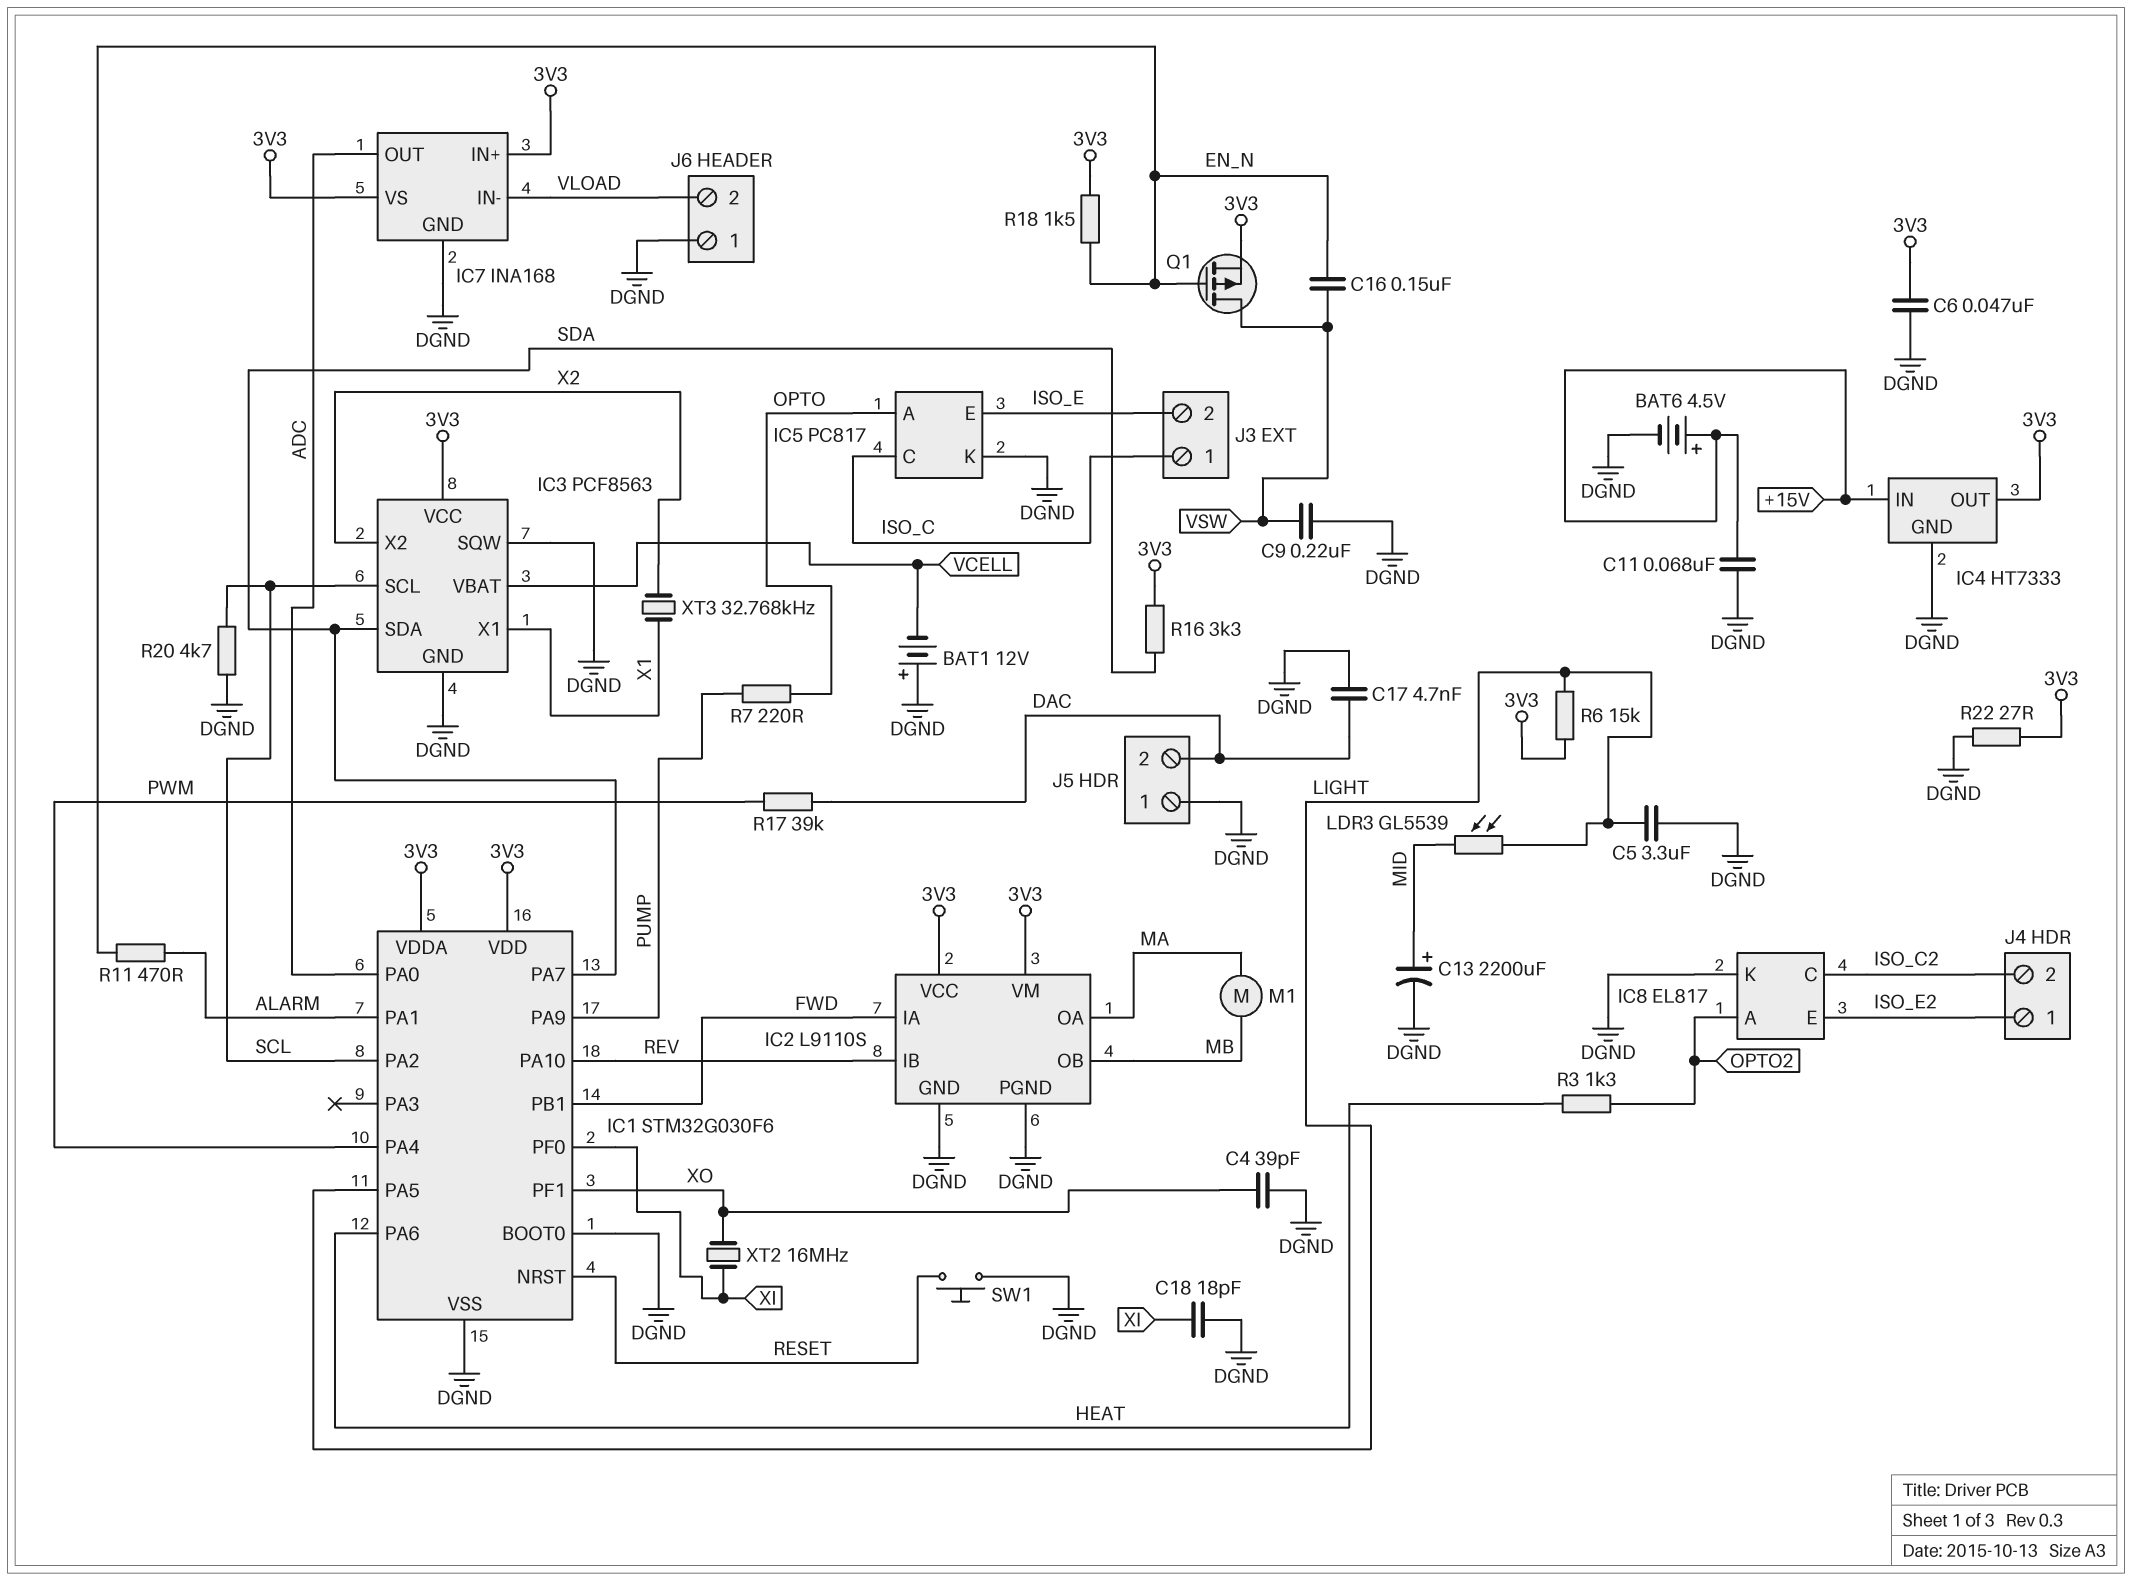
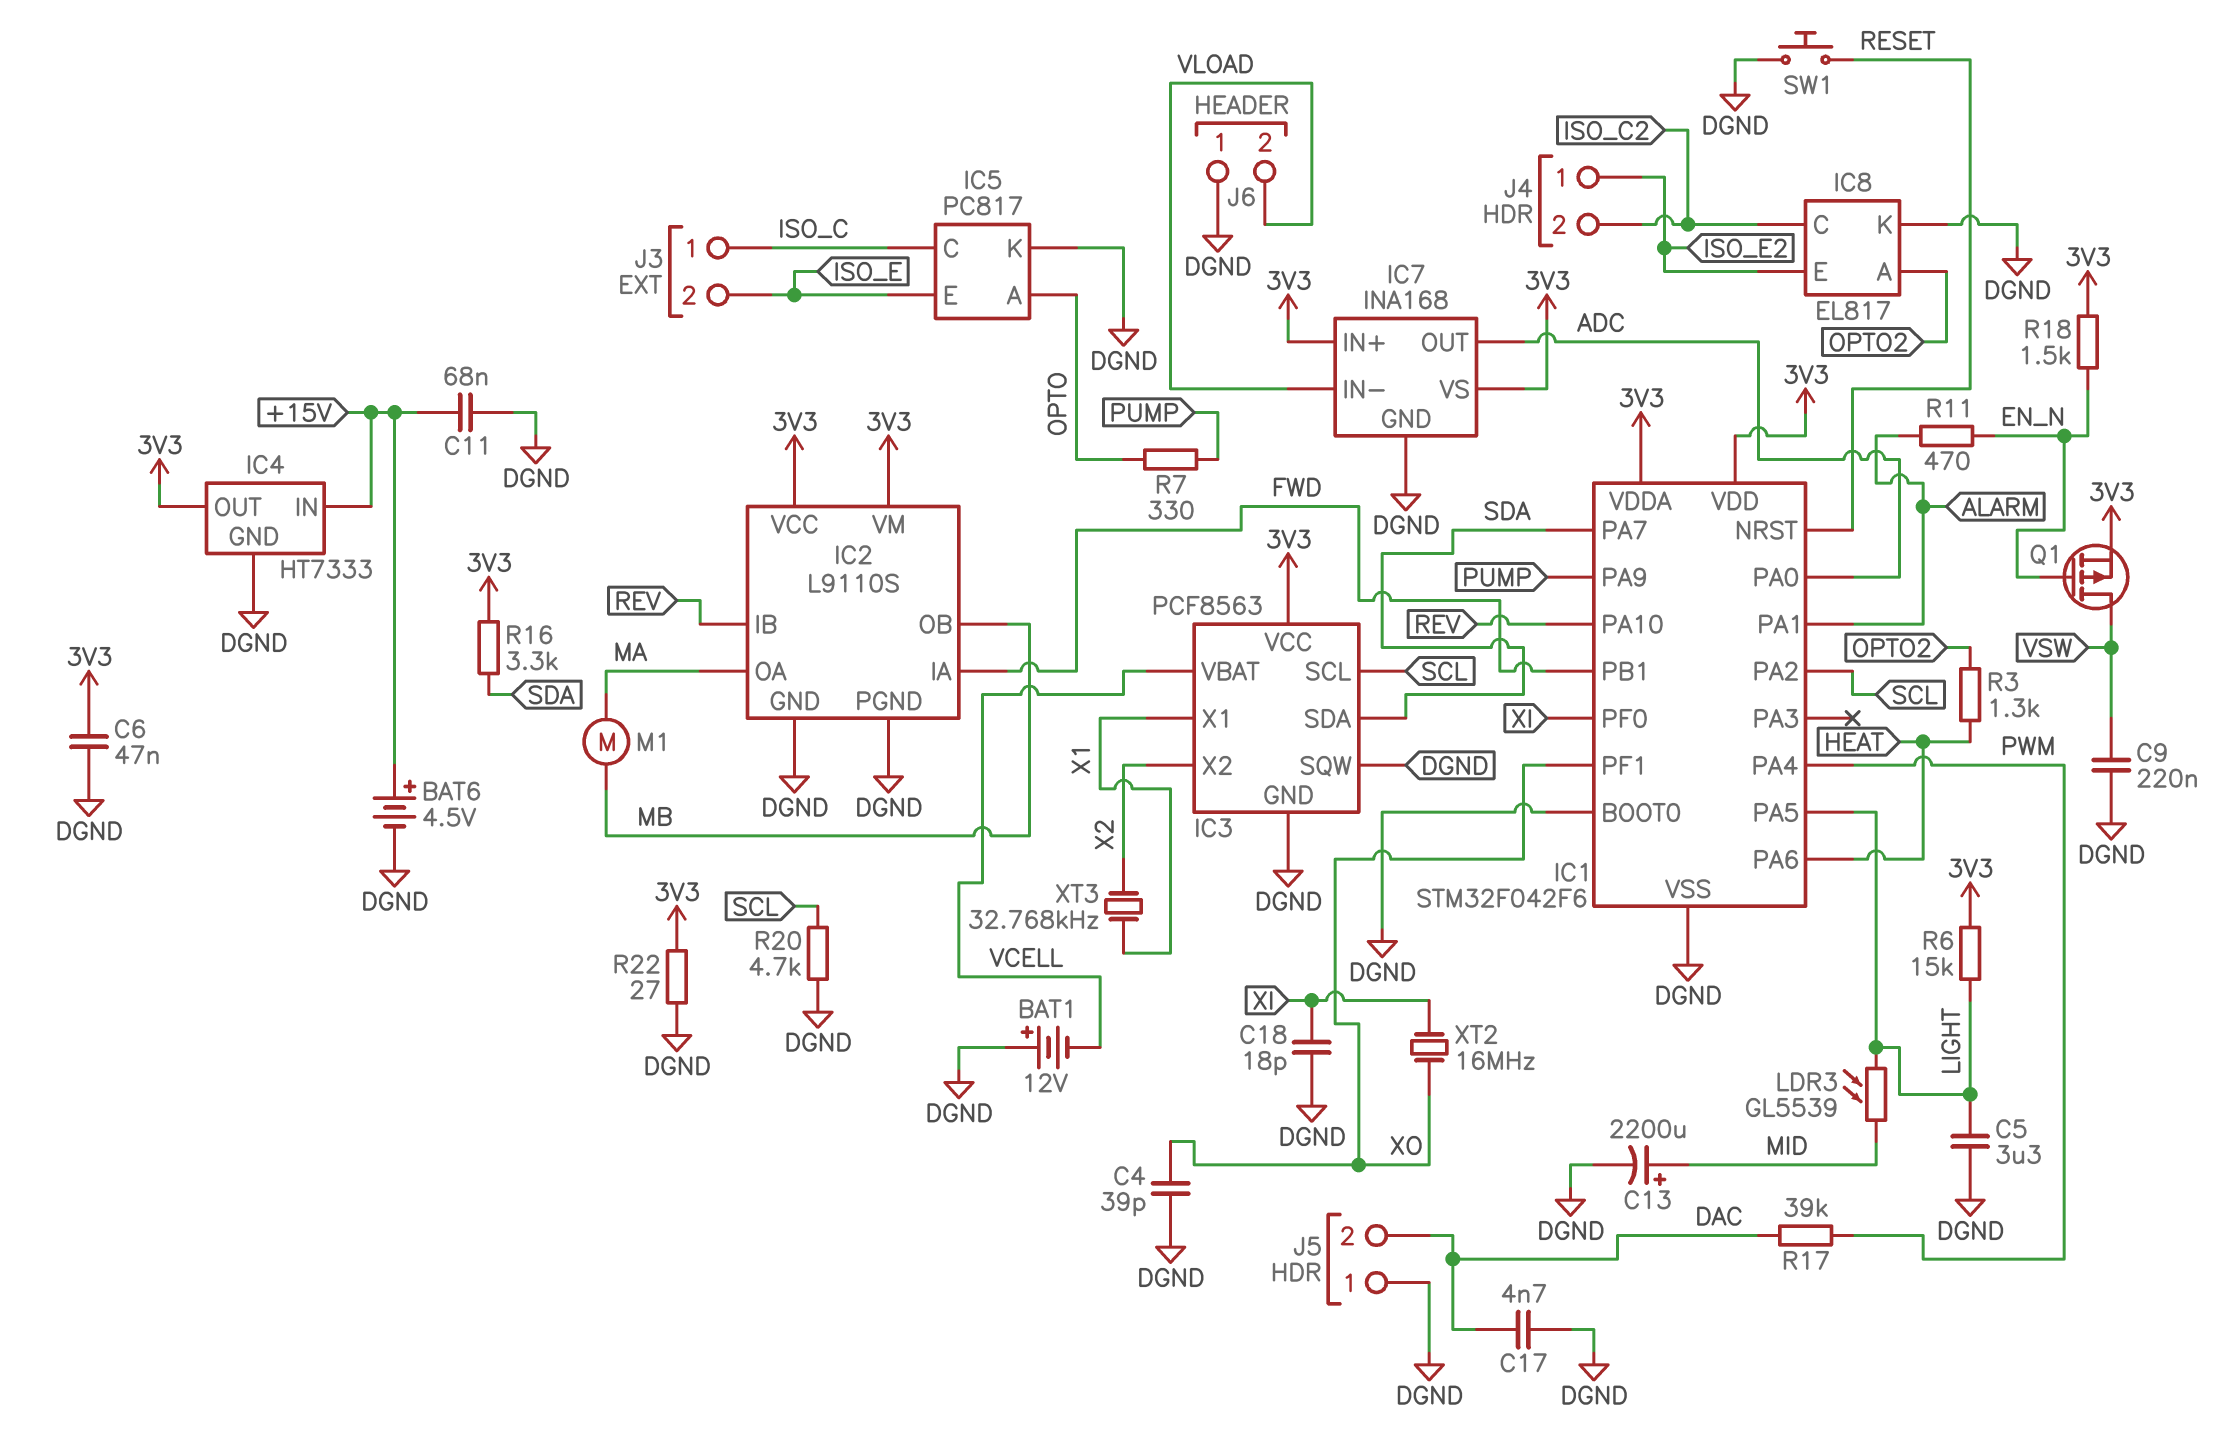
C16: 150nF (EN_N, VSW) -> none
IC1: STM32G030F6 -> STM32F042F6
R7: 220 (OPTO, PUMP) -> 330 (OPTO, PUMP)

